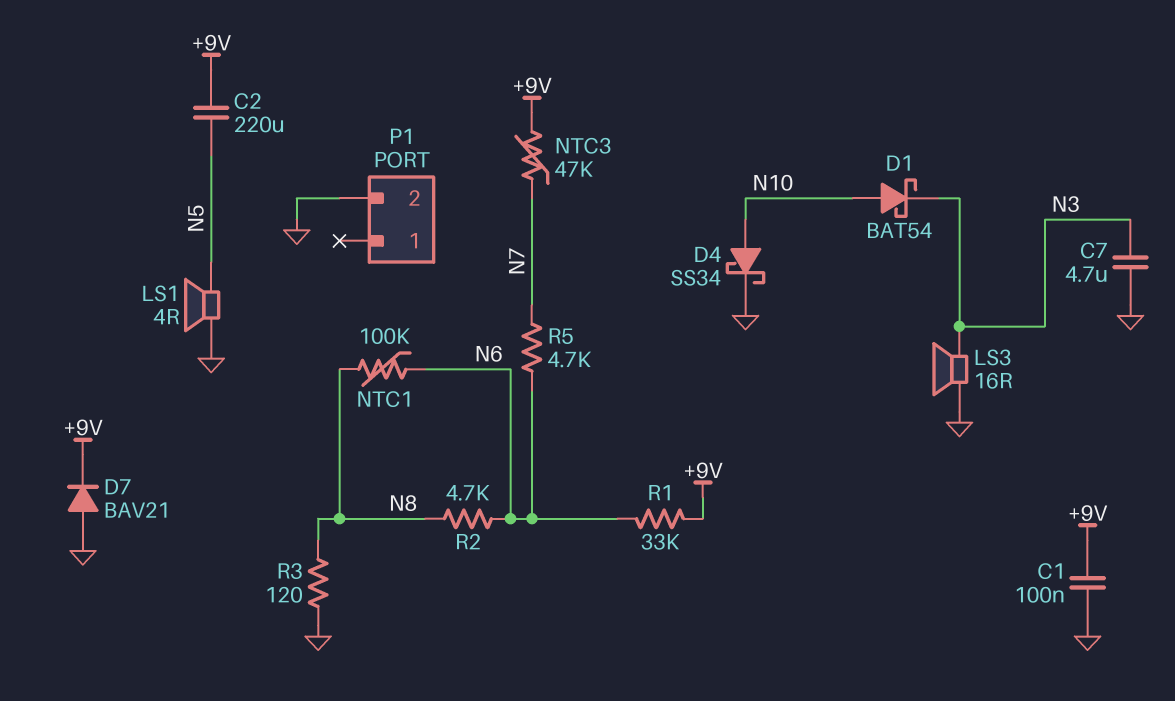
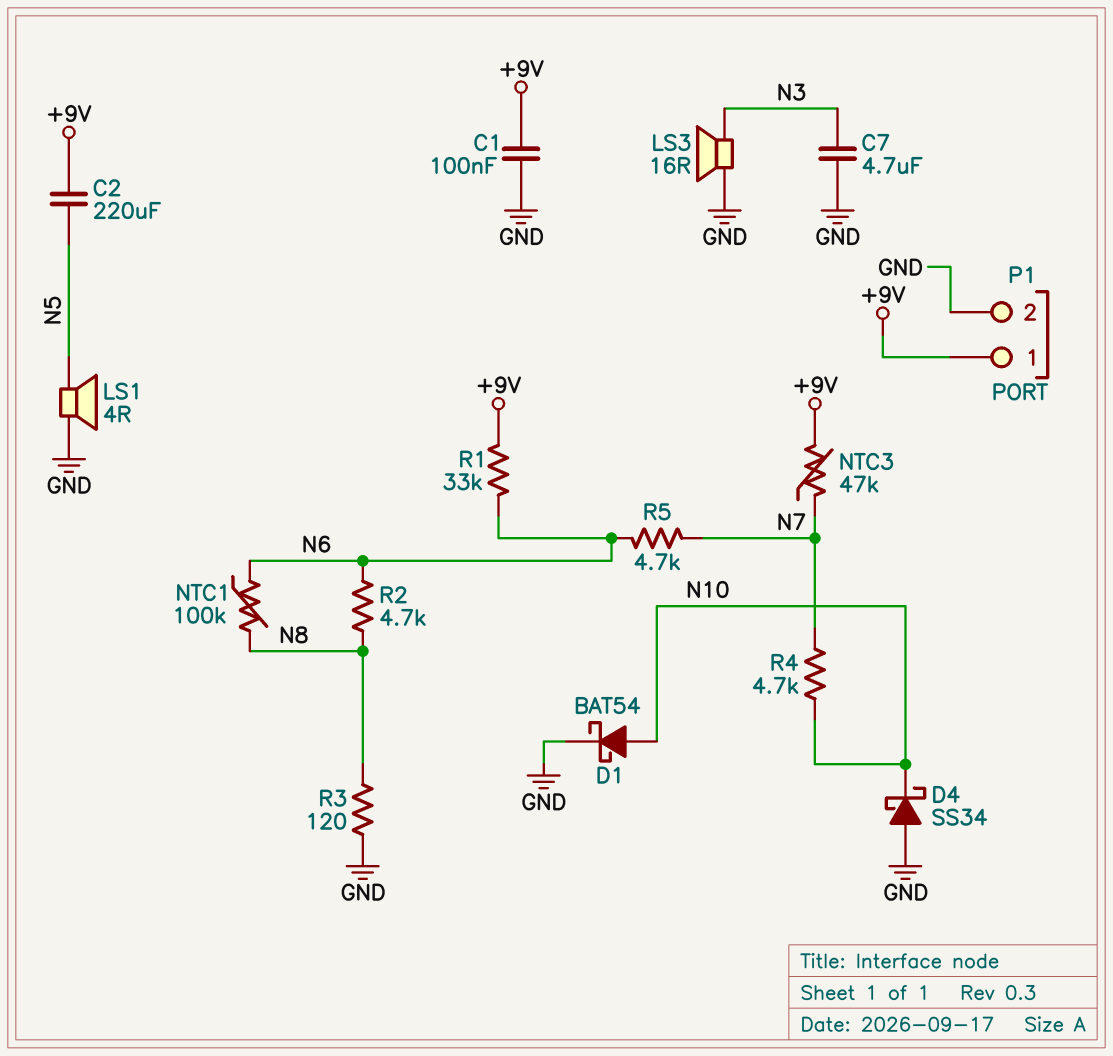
D1: schottky BAT54 (A N10, K N3) -> schottky BAT54 (A N10, K GND)
D4: schottky SS34 (A N10, K GND) -> schottky SS34 (A GND, K N10)
D7: diode BAV21 (A GND, K +9V) -> none
P1 pin 1: none -> +9V
R4: none -> 4.7k (N7, N10)

